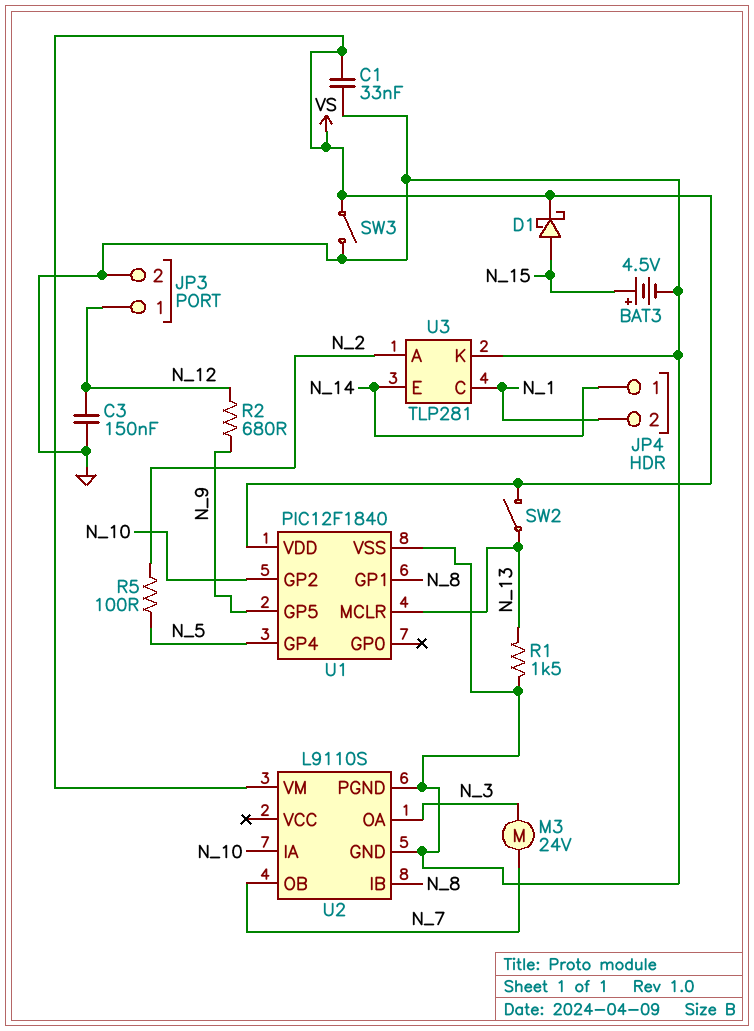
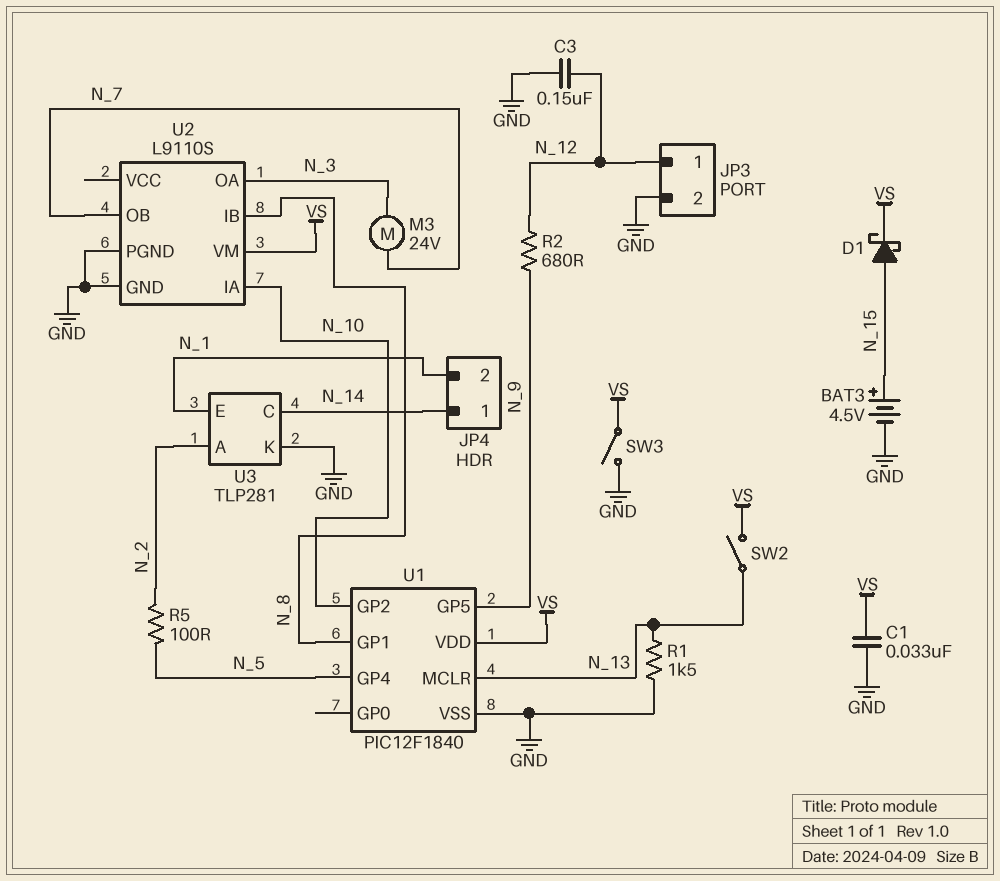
U3 pin C: N_1 -> N_14
U3 pin E: N_14 -> N_1

